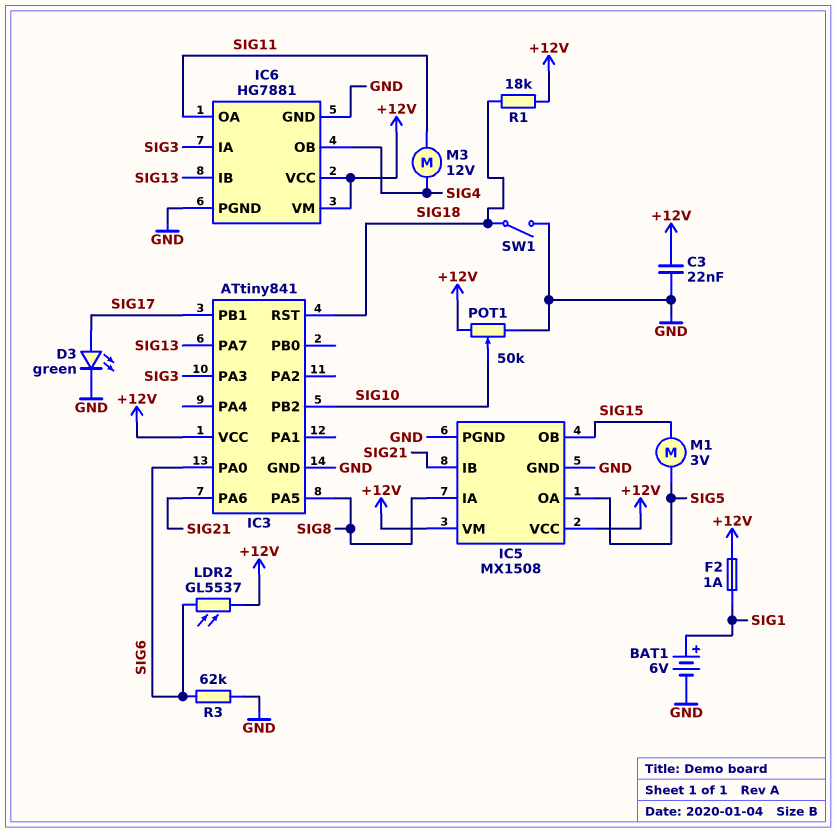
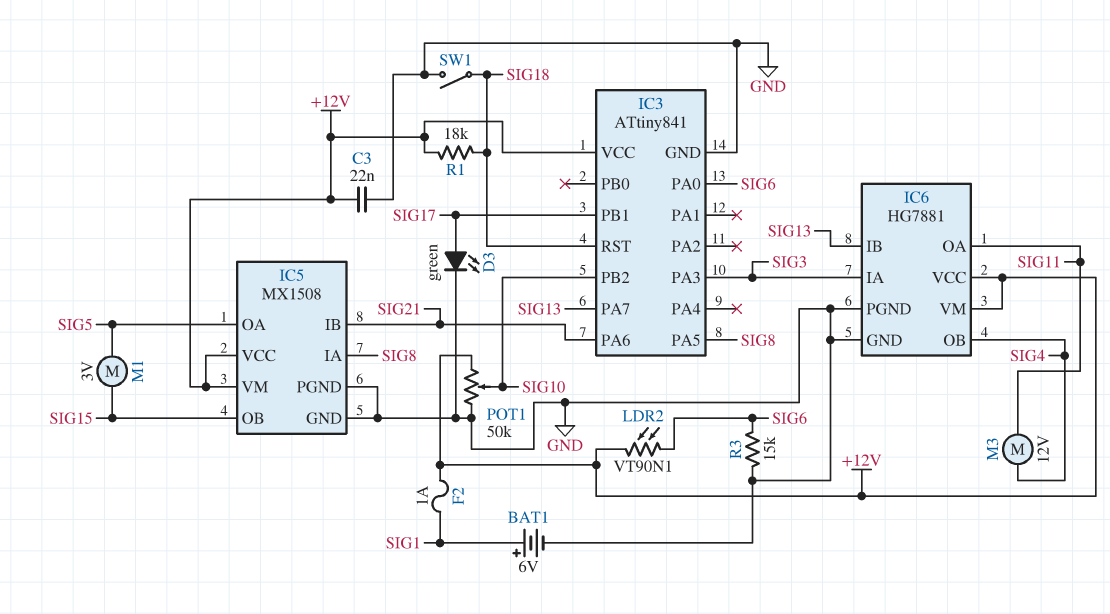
LDR2: GL5537 (+12V, SIG6) -> VT90N1 (+12V, SIG6)
R3: 62k (GND, SIG6) -> 15k (GND, SIG6)

